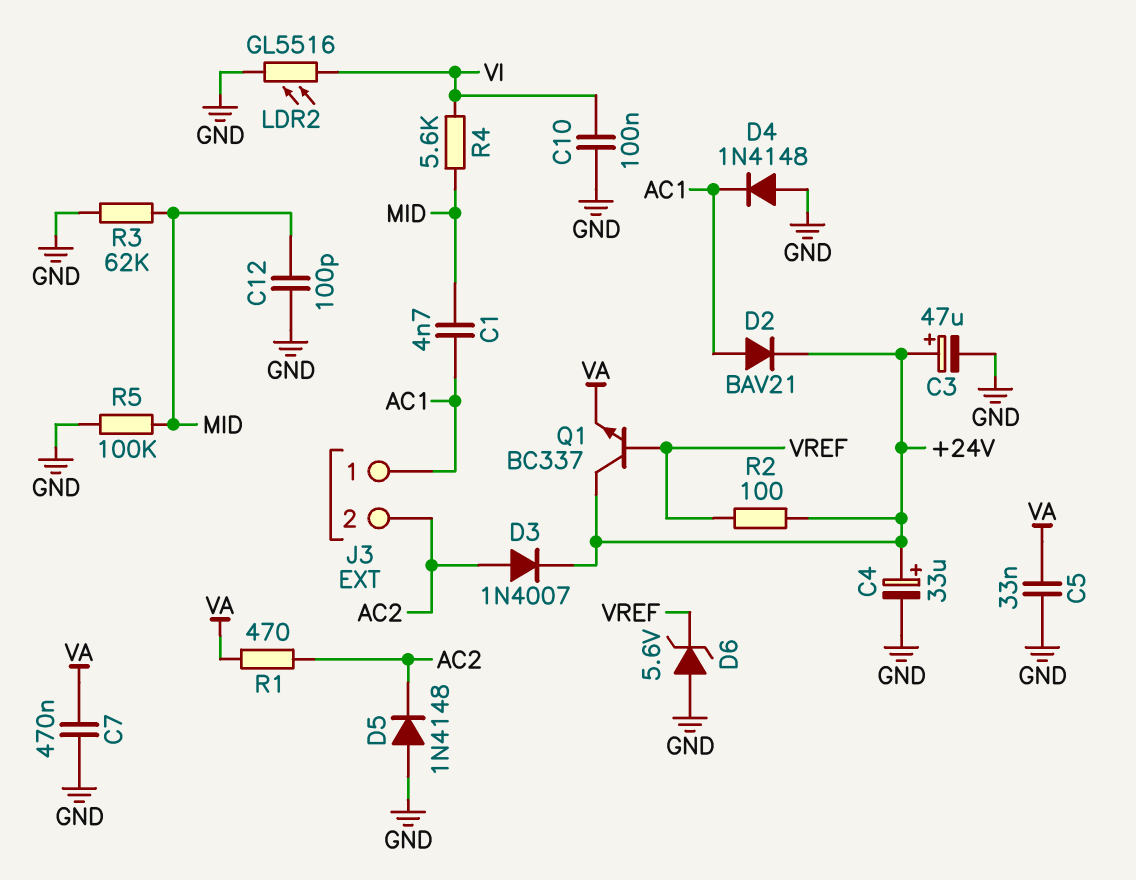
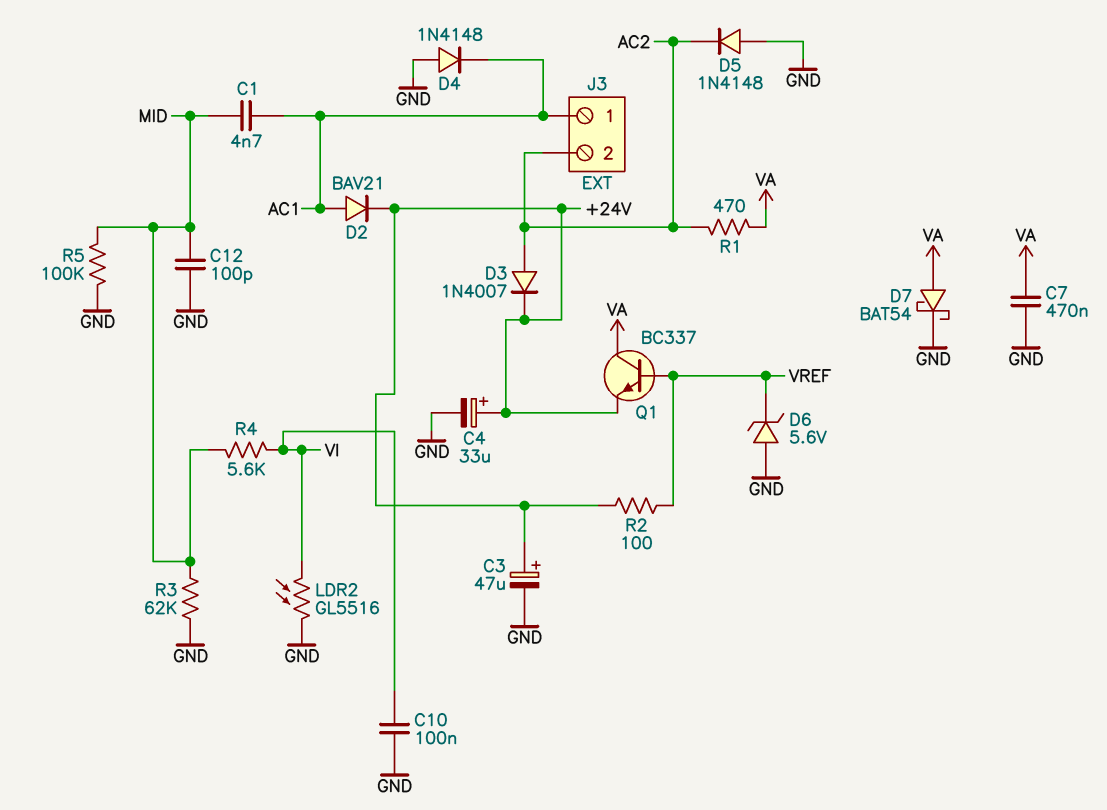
C5: 33nF (GND, VA) -> none
D7: none -> schottky BAT54 (A VA, K GND)
Q1: NPN BC337 (B VREF, C +24V, E VA) -> NPN BC337 (B VREF, C VA, E +24V)

